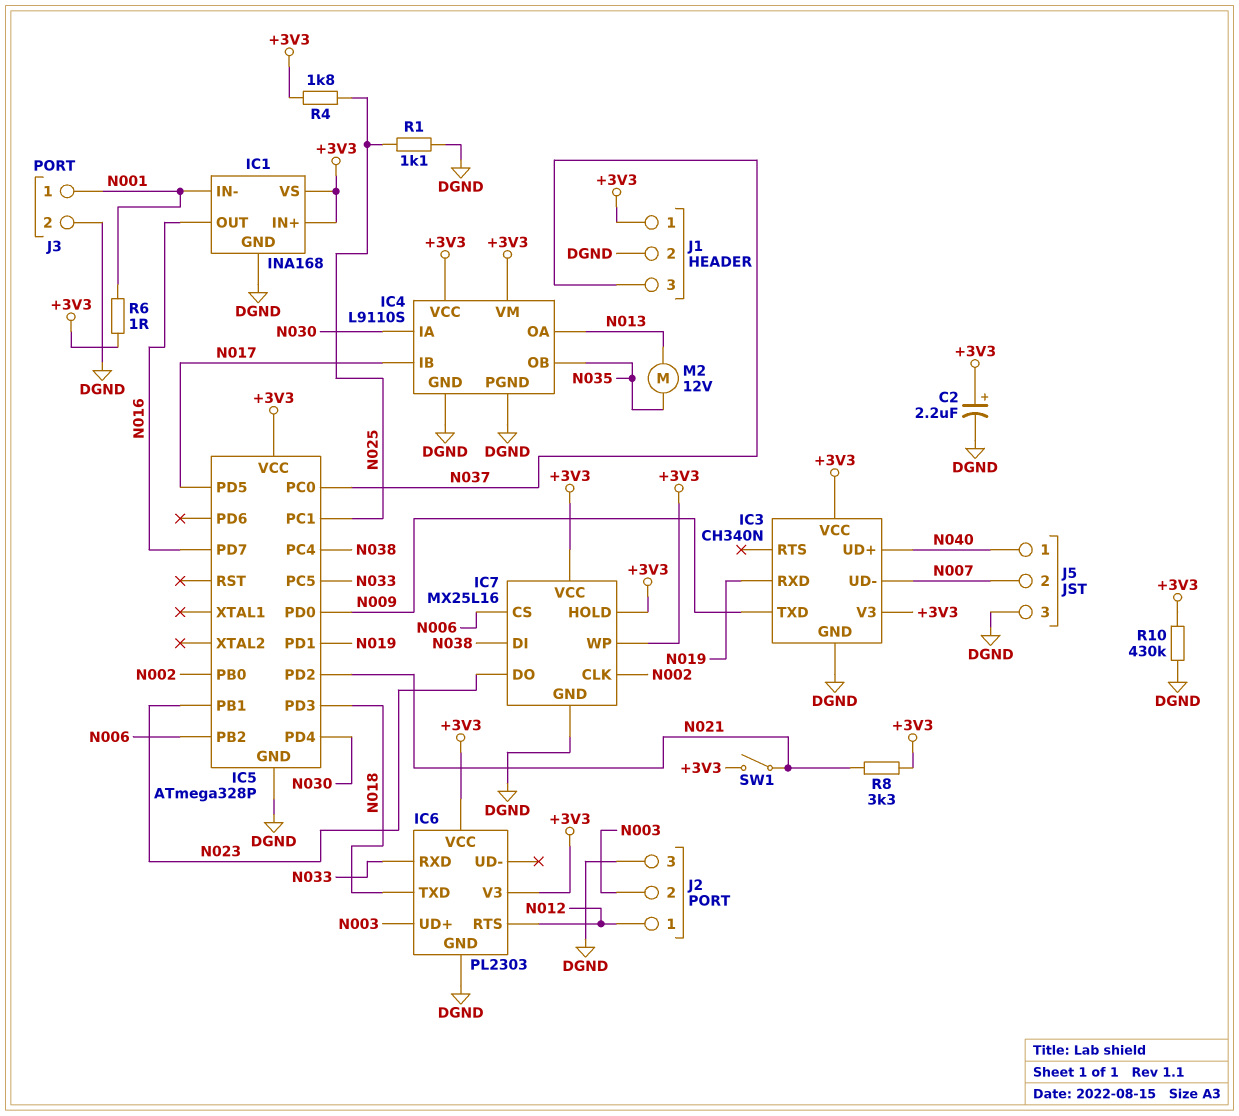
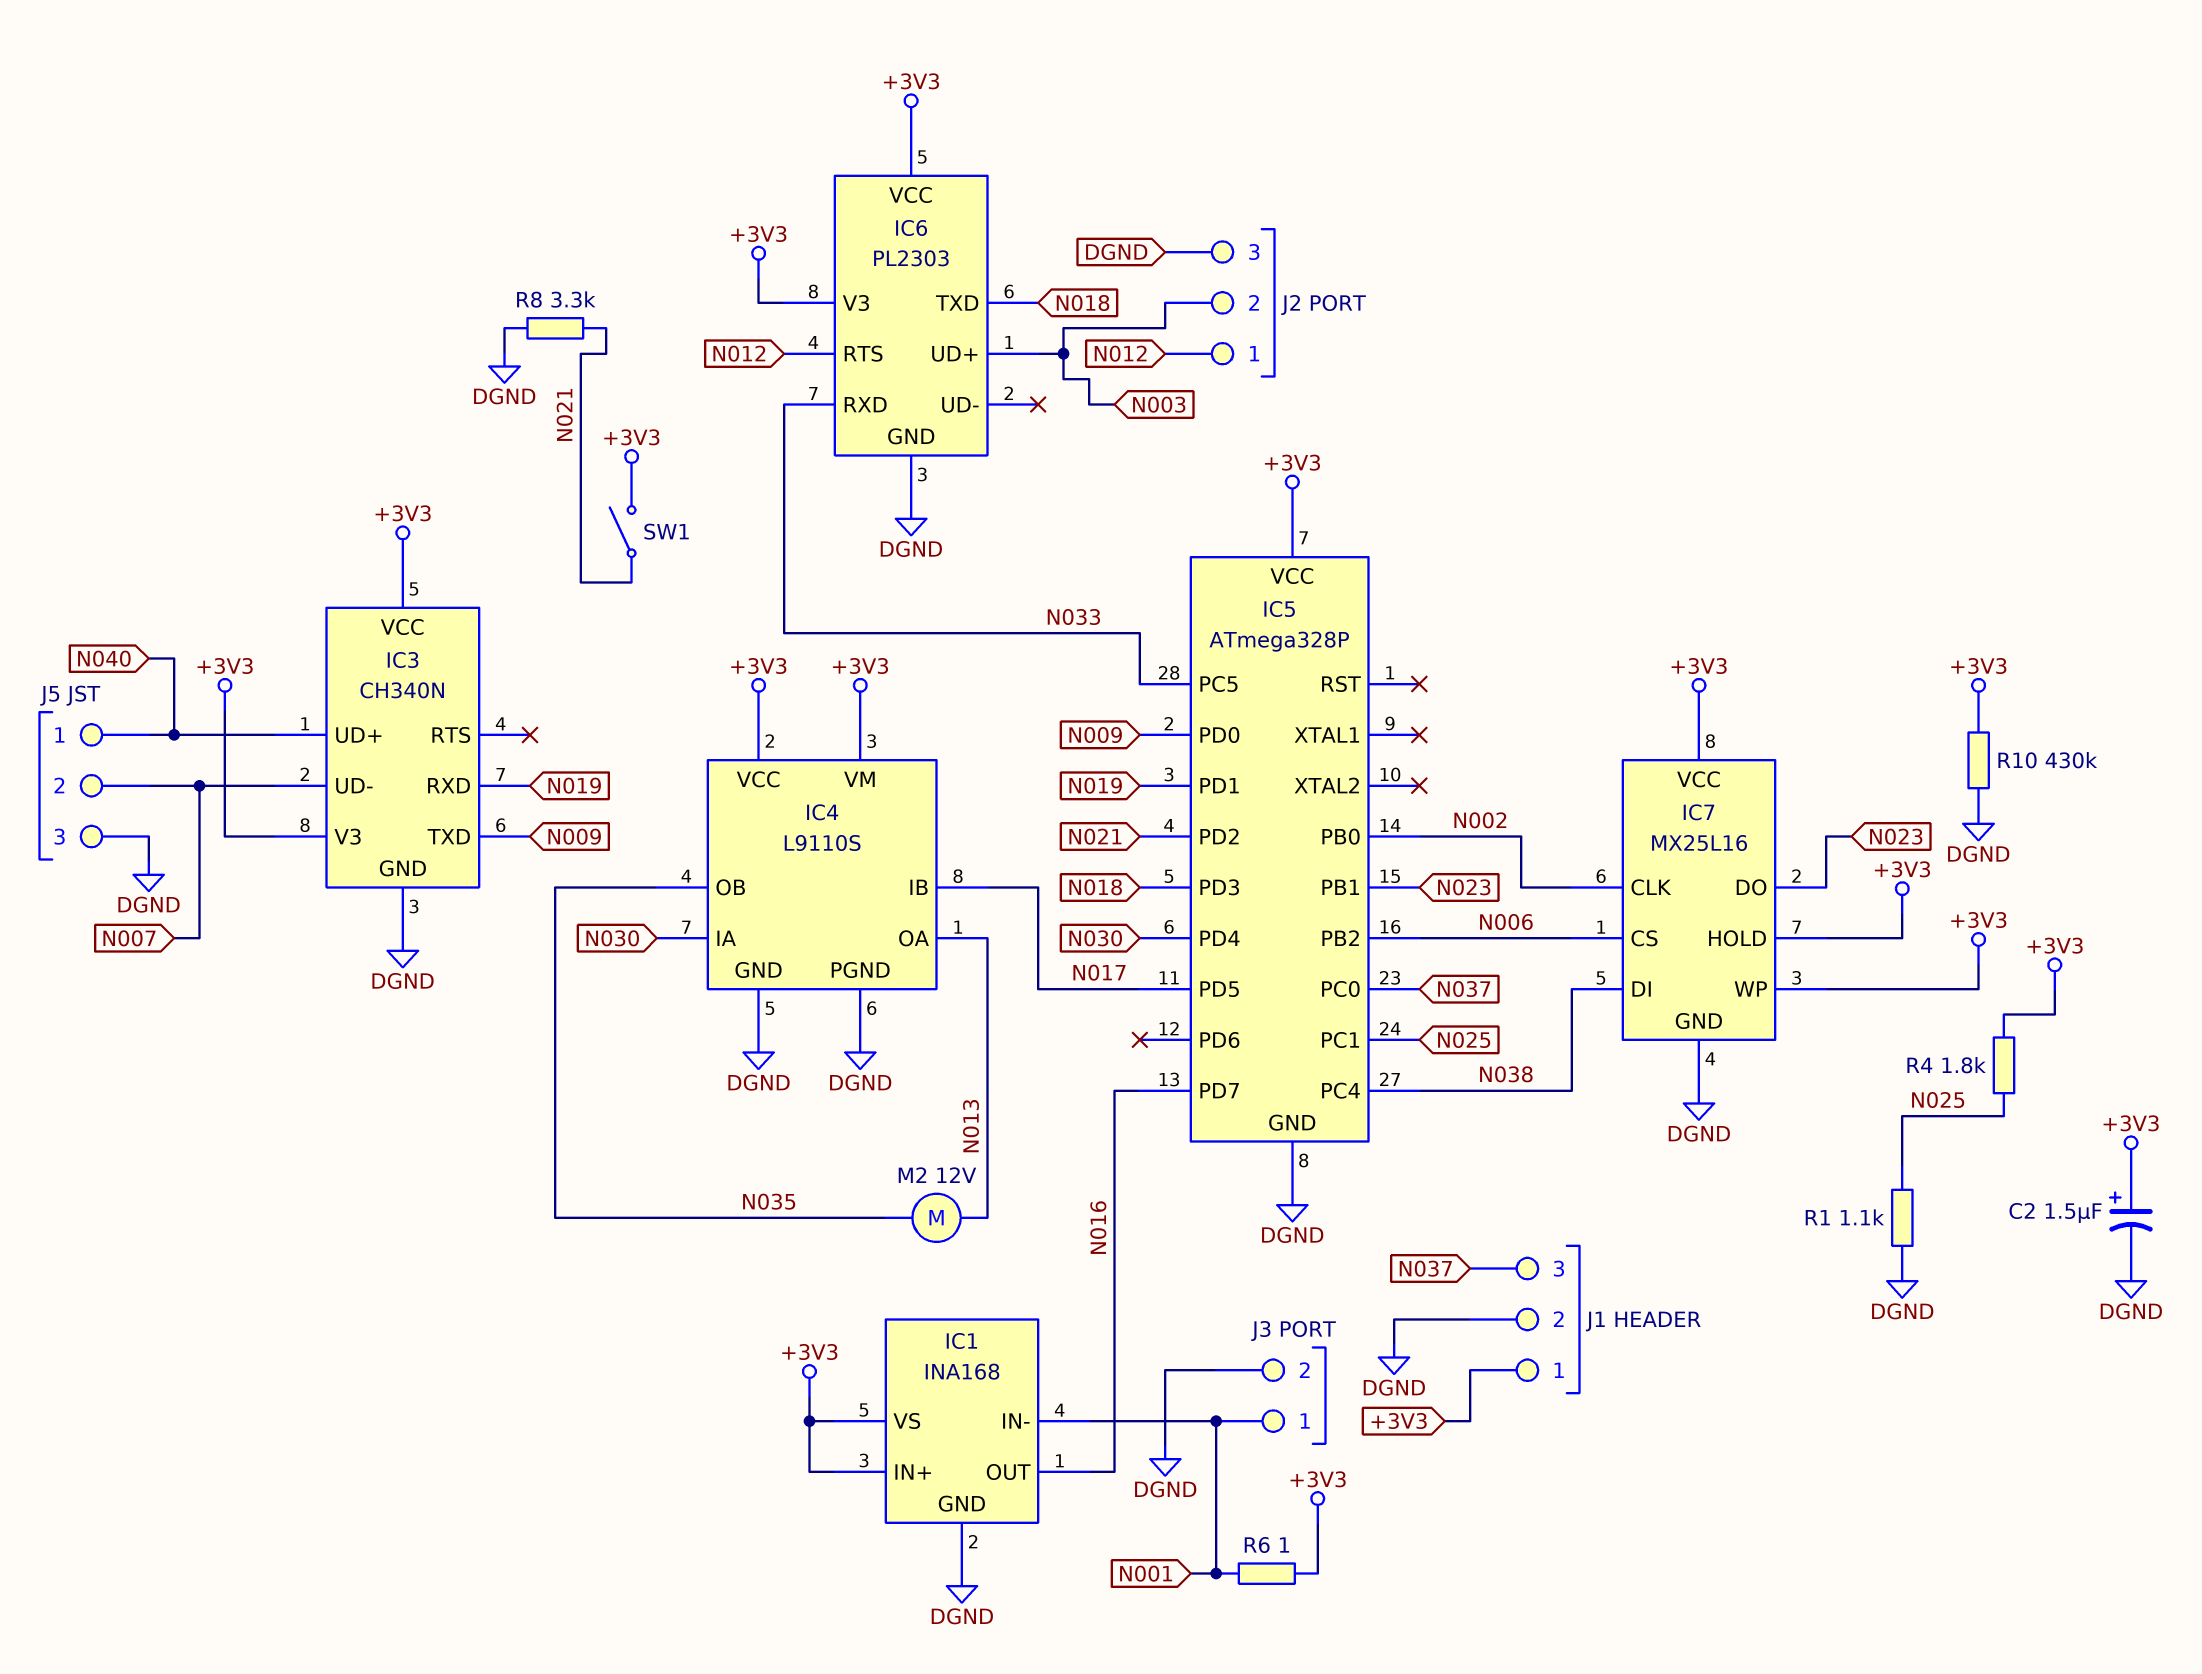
C2: 2.2uF (plus +3V3, minus DGND) -> 1.5uF (plus +3V3, minus DGND)
R8: 3.3k (+3V3, N021) -> 3.3k (DGND, N021)

